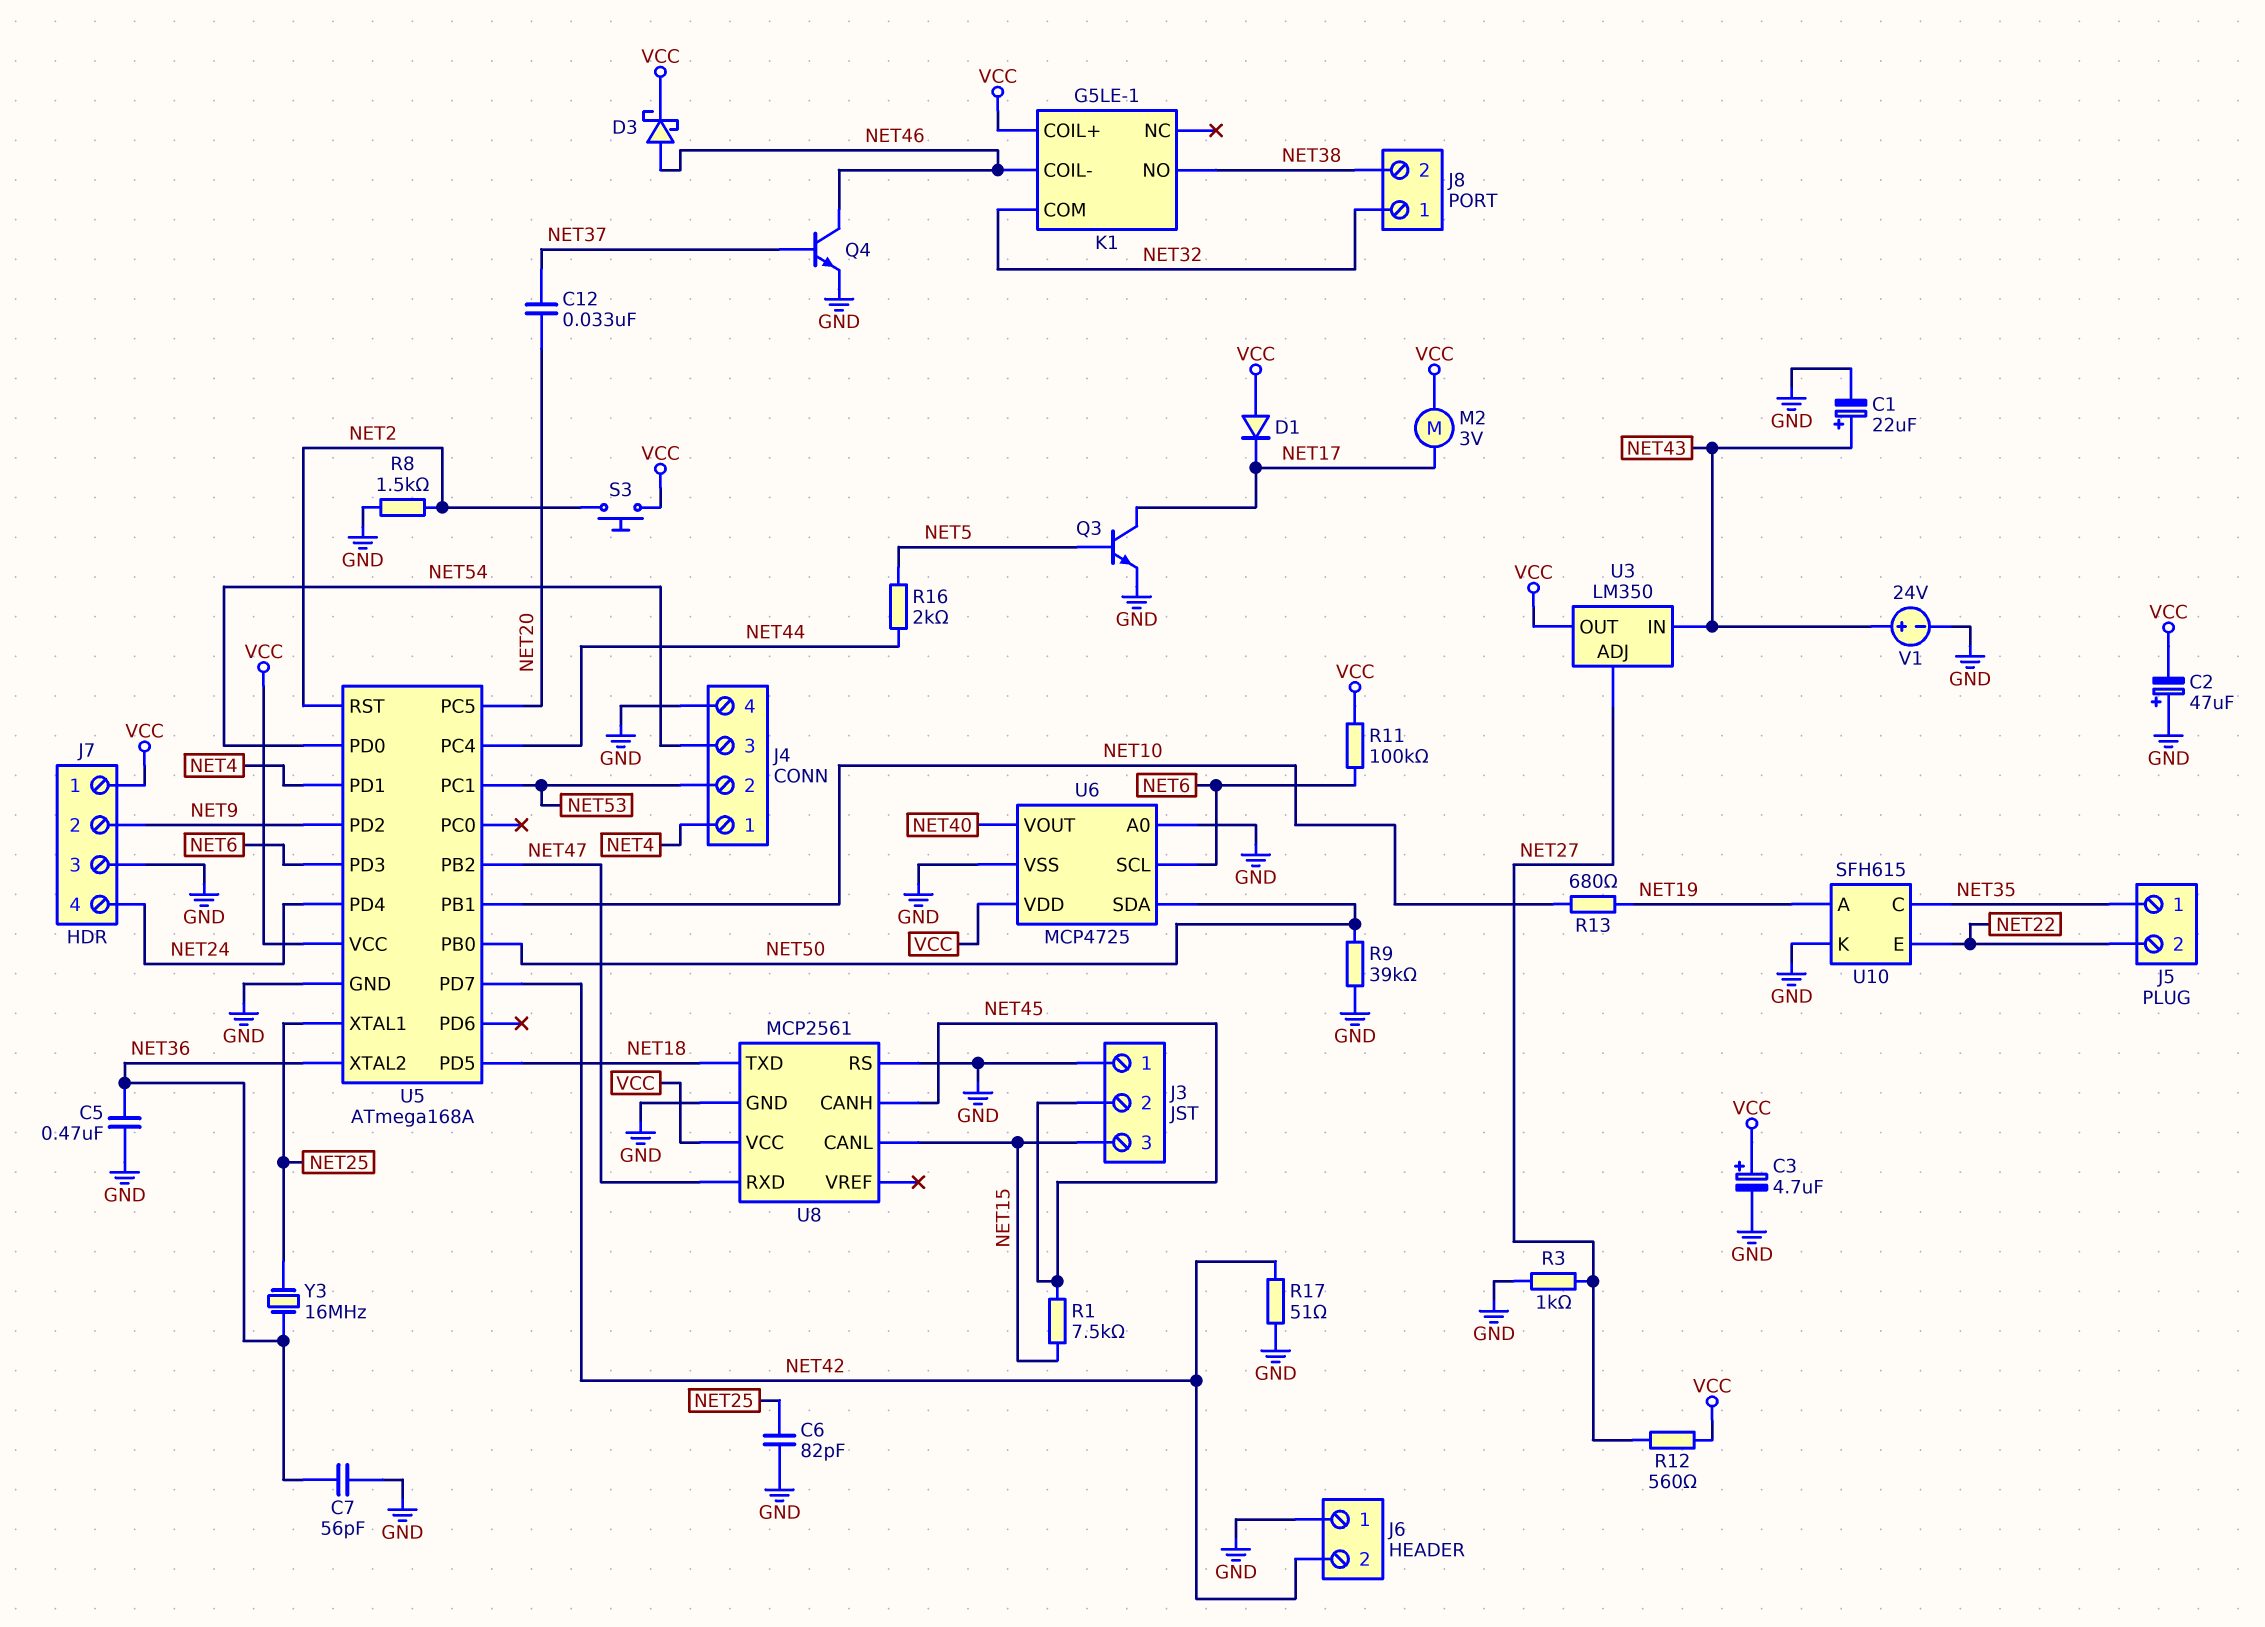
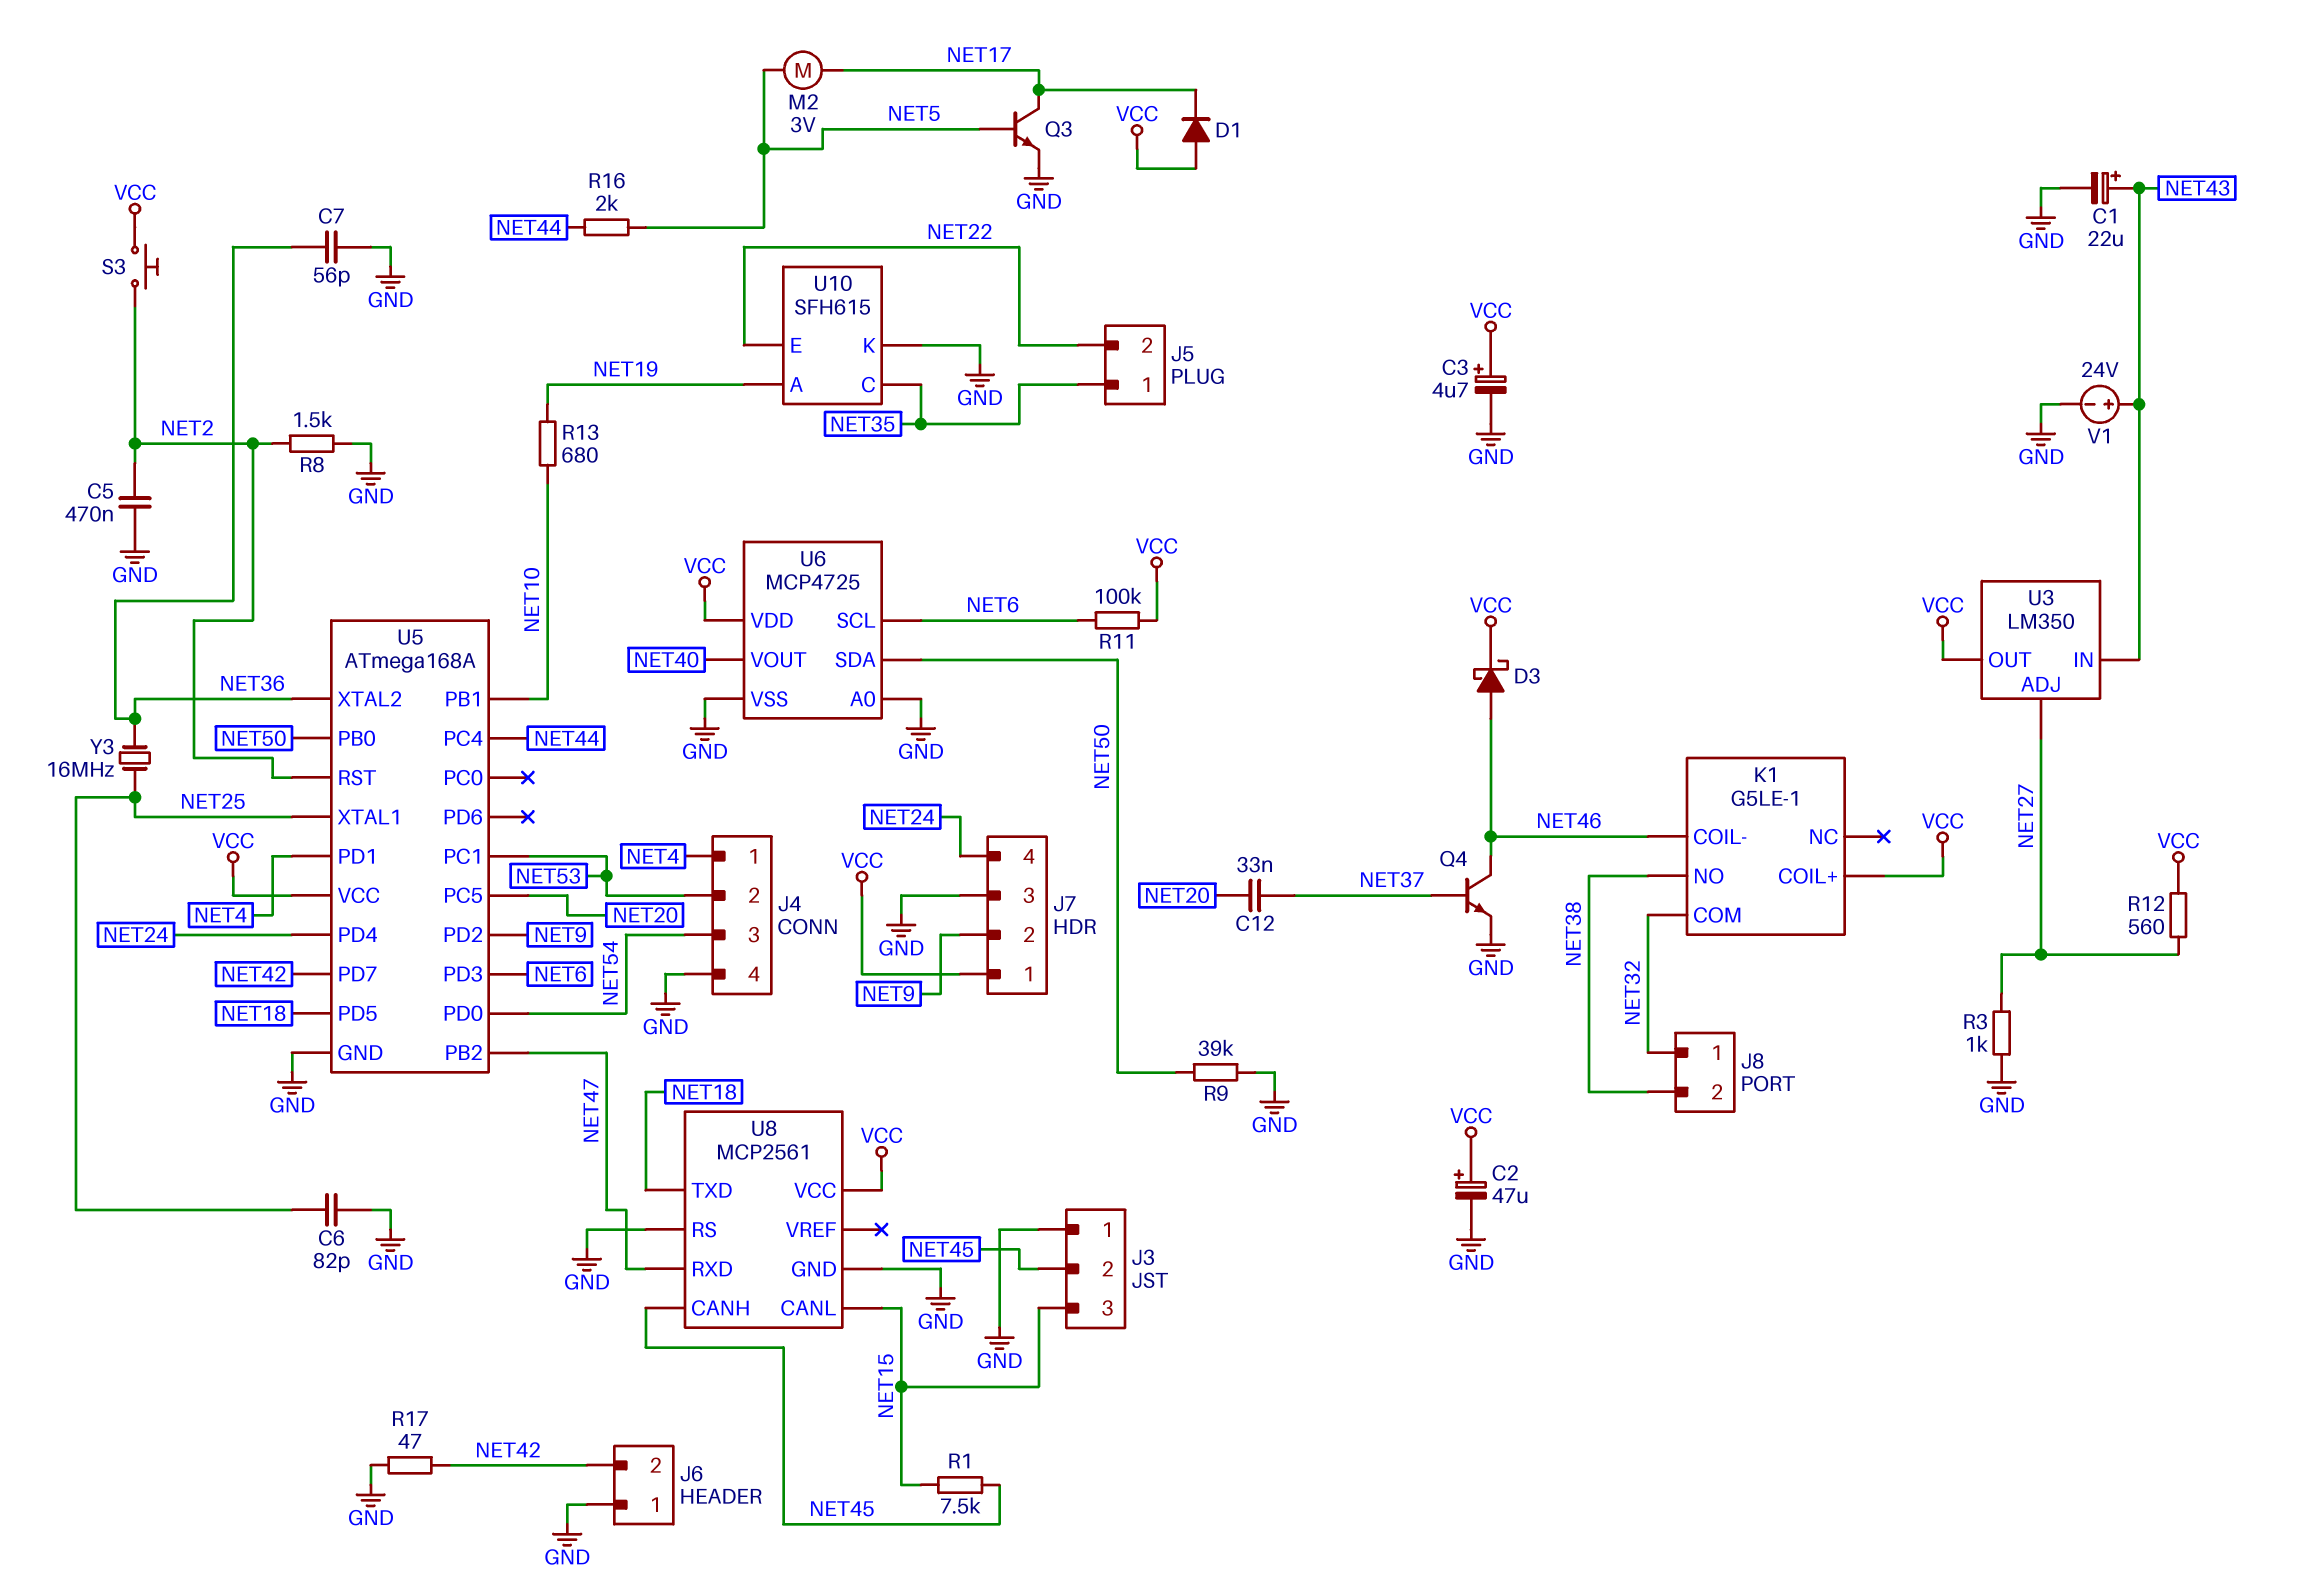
C2: 47uF (plus GND, minus VCC) -> 47uF (plus VCC, minus GND)
C5: 470nF (GND, NET36) -> 470nF (GND, NET2)
M2: motor 3V (NET17, VCC) -> motor 3V (NET5, NET17)
R17: 51 (GND, NET42) -> 47 (GND, NET42)

